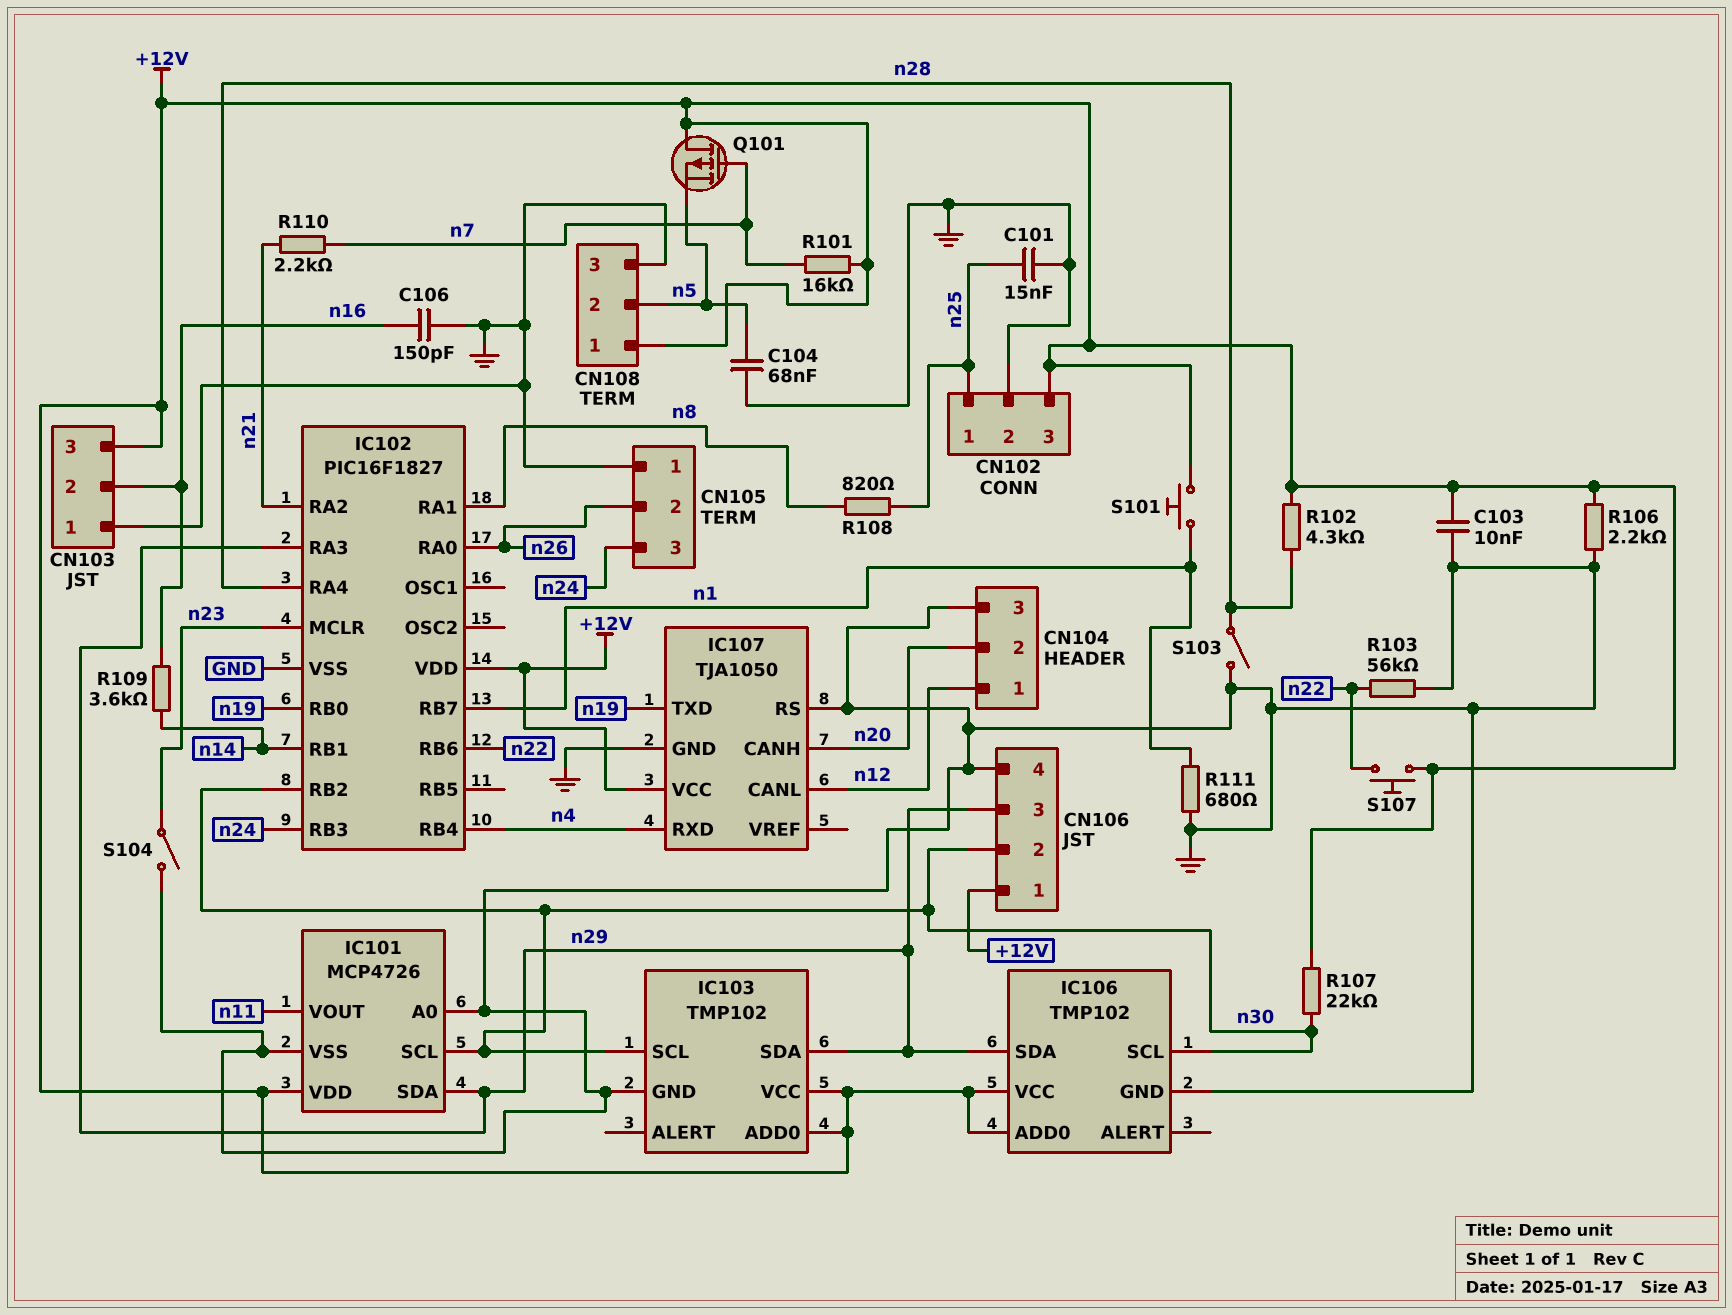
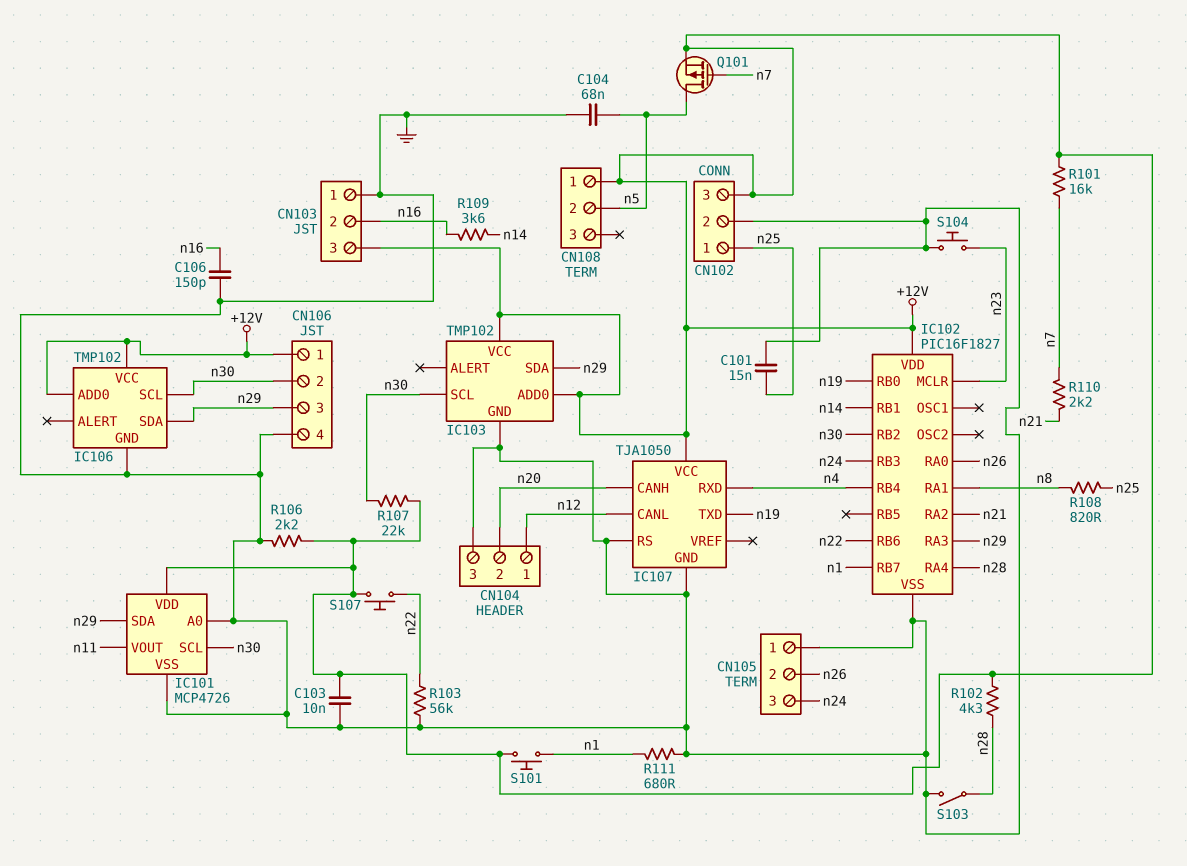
CN108 pin 3: GND -> none
Q101: PMOS (G n7, D +12V, S n5) -> PMOS (G n7, D n5, S +12V)
S104: switch (GND, n23) -> button (GND, n23)

